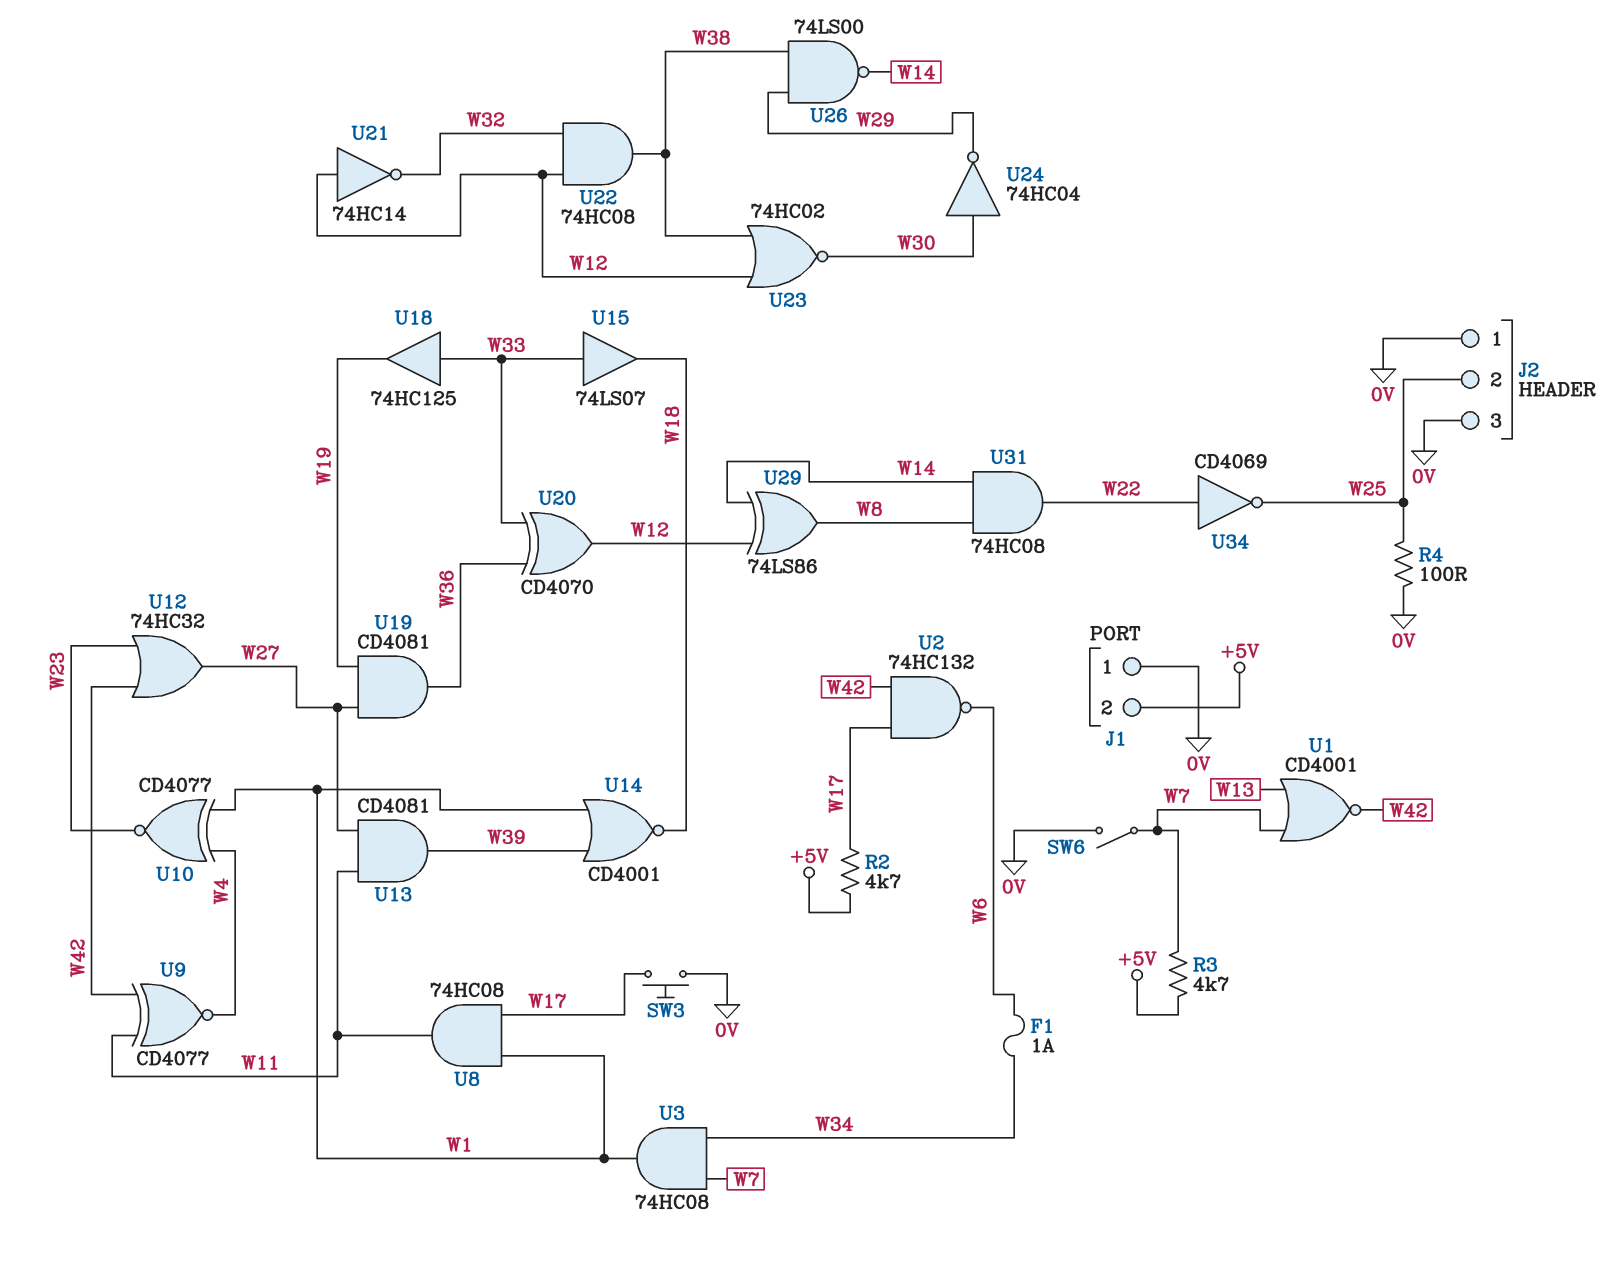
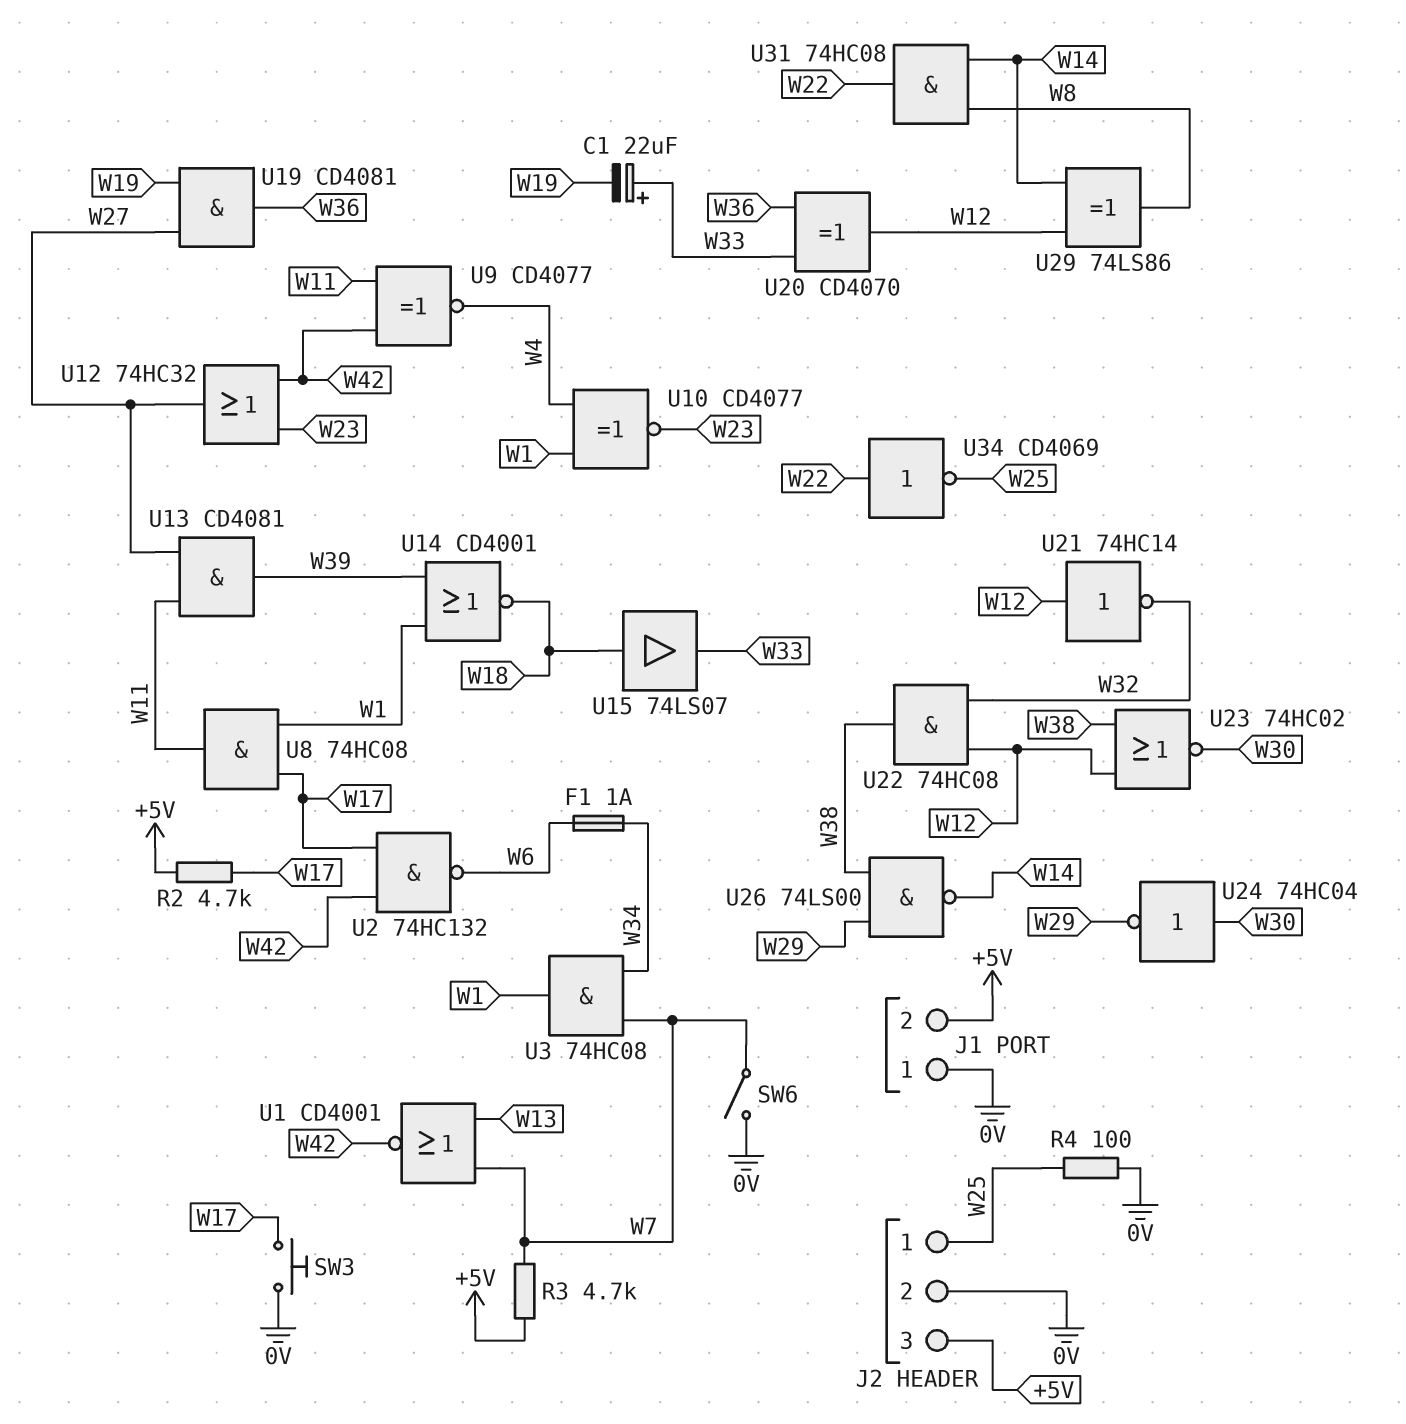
C1: none -> 22uF (plus W33, minus W19)
J2 pin 1: 0V -> W25
J2 pin 2: W25 -> 0V
J2 pin 3: 0V -> +5V
U15: buffer 74LS07 (in W33, out W18) -> buffer 74LS07 (in W18, out W33)
U18: buffer 74HC125 (in W33, out W19) -> none

